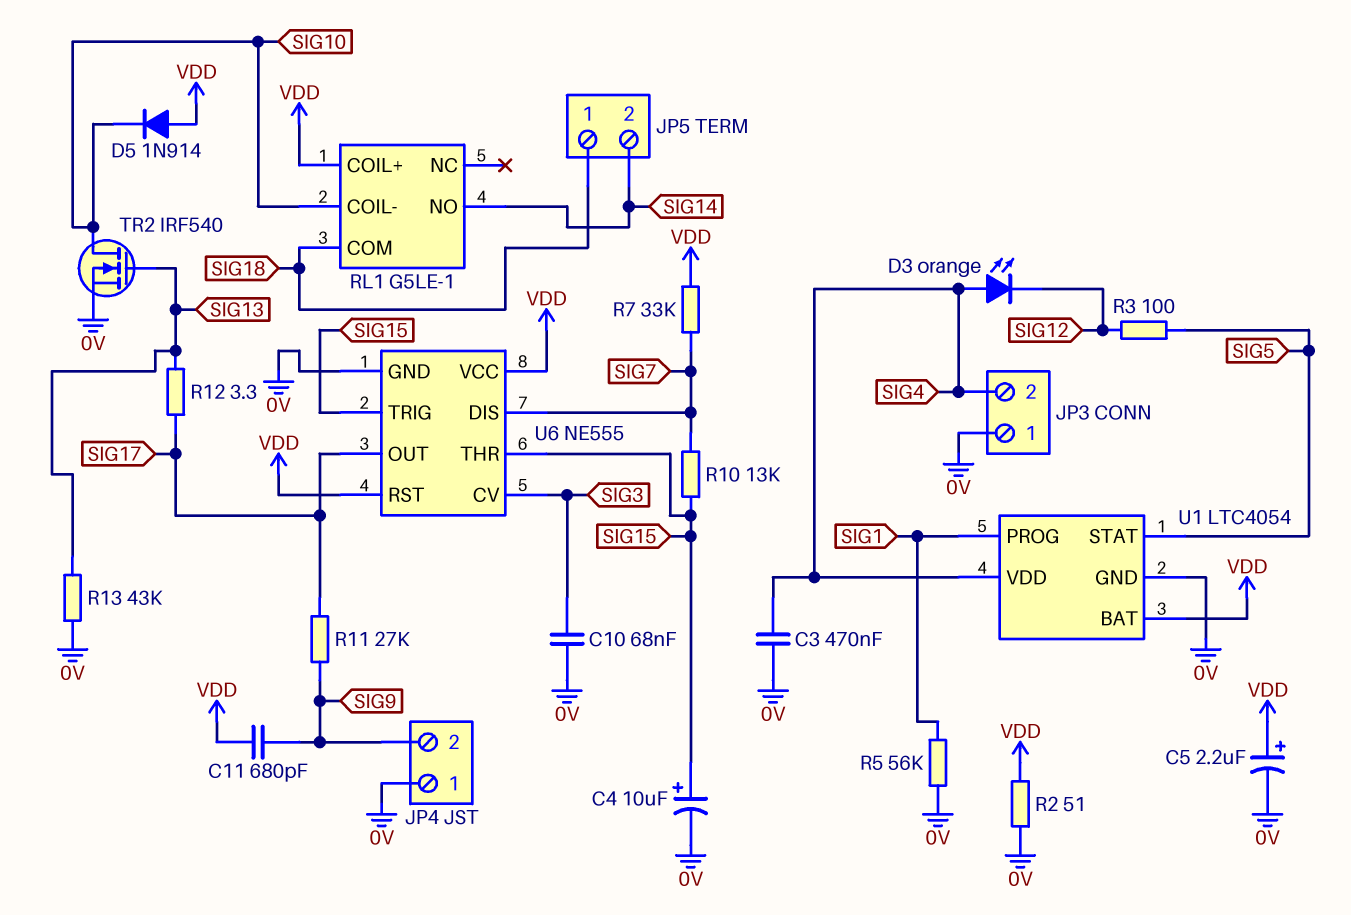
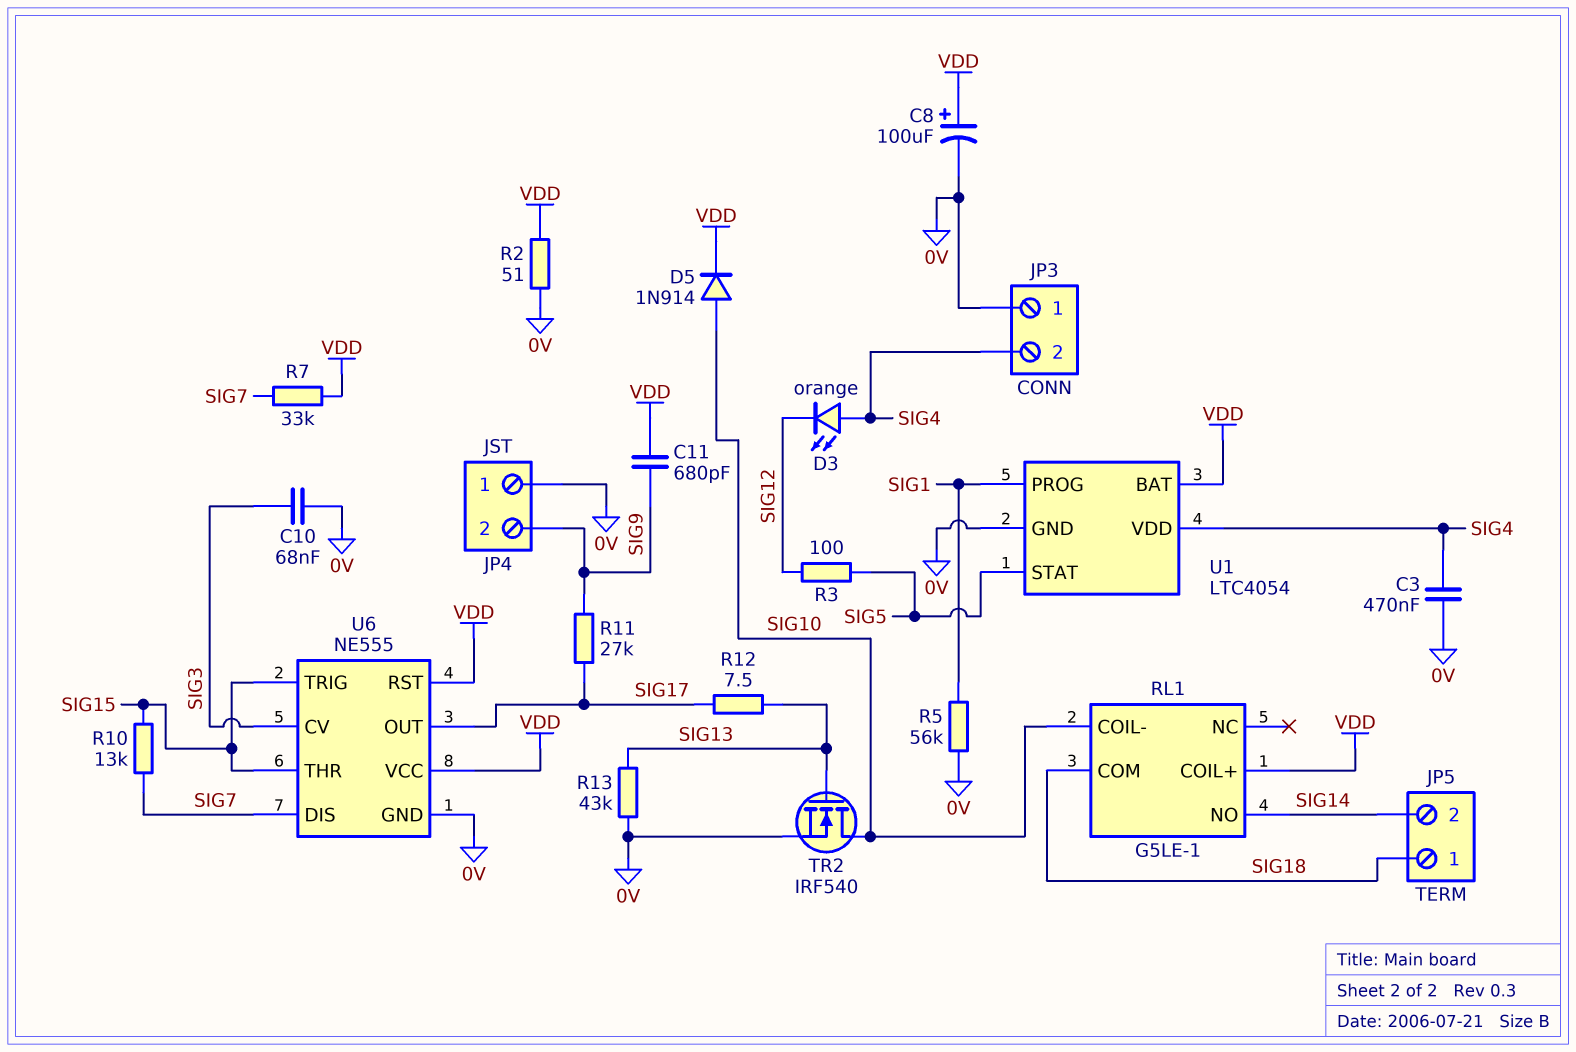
C4: 10uF (plus SIG15, minus 0V) -> none
C5: 2.2uF (plus VDD, minus 0V) -> none
C8: none -> 100uF (plus VDD, minus 0V)
D5: diode 1N914 (A VDD, K SIG10) -> diode 1N914 (A SIG10, K VDD)
R12: 3.3 (SIG13, SIG17) -> 7.5 (SIG13, SIG17)

